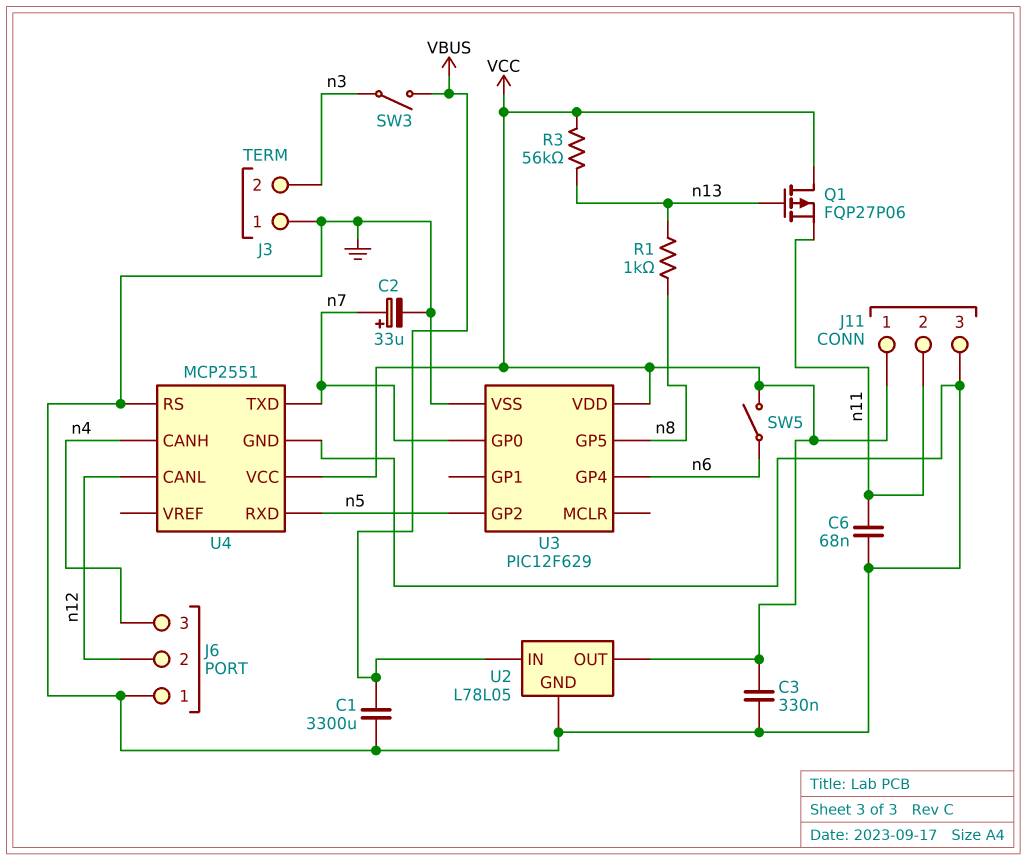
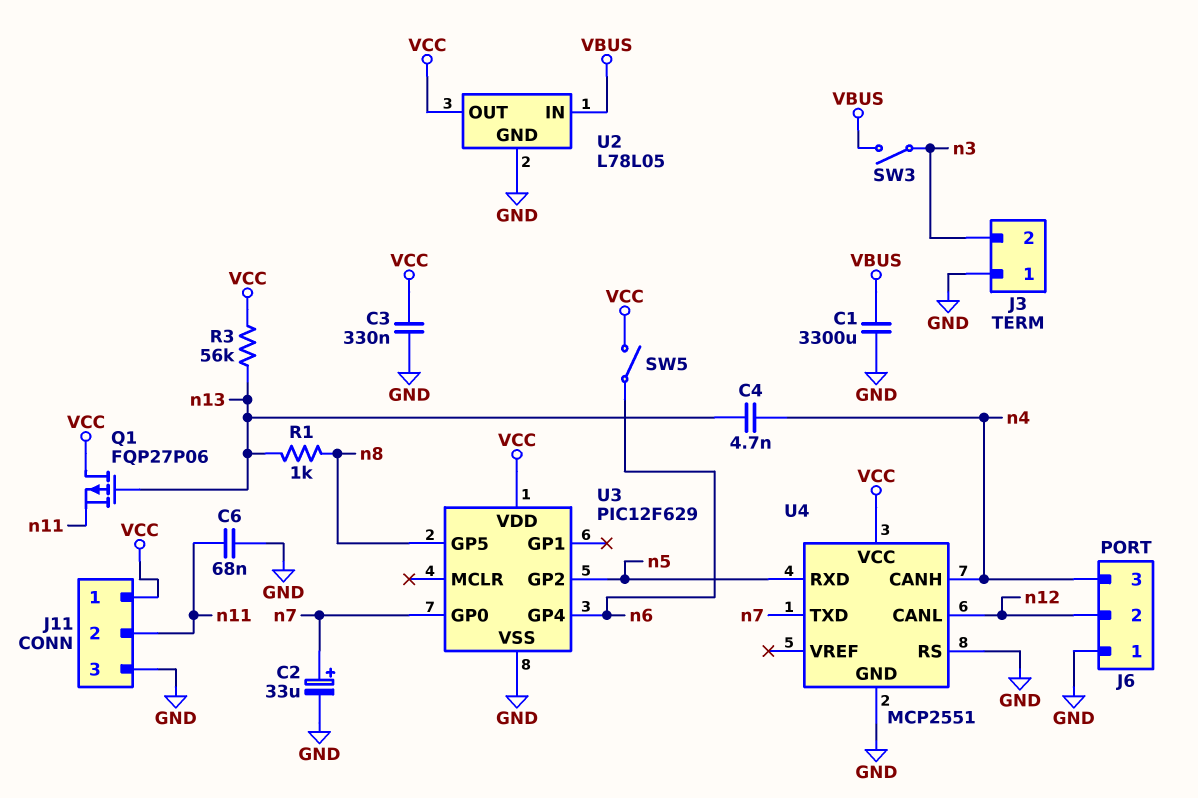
C4: none -> 4.7nF (n4, n13)

